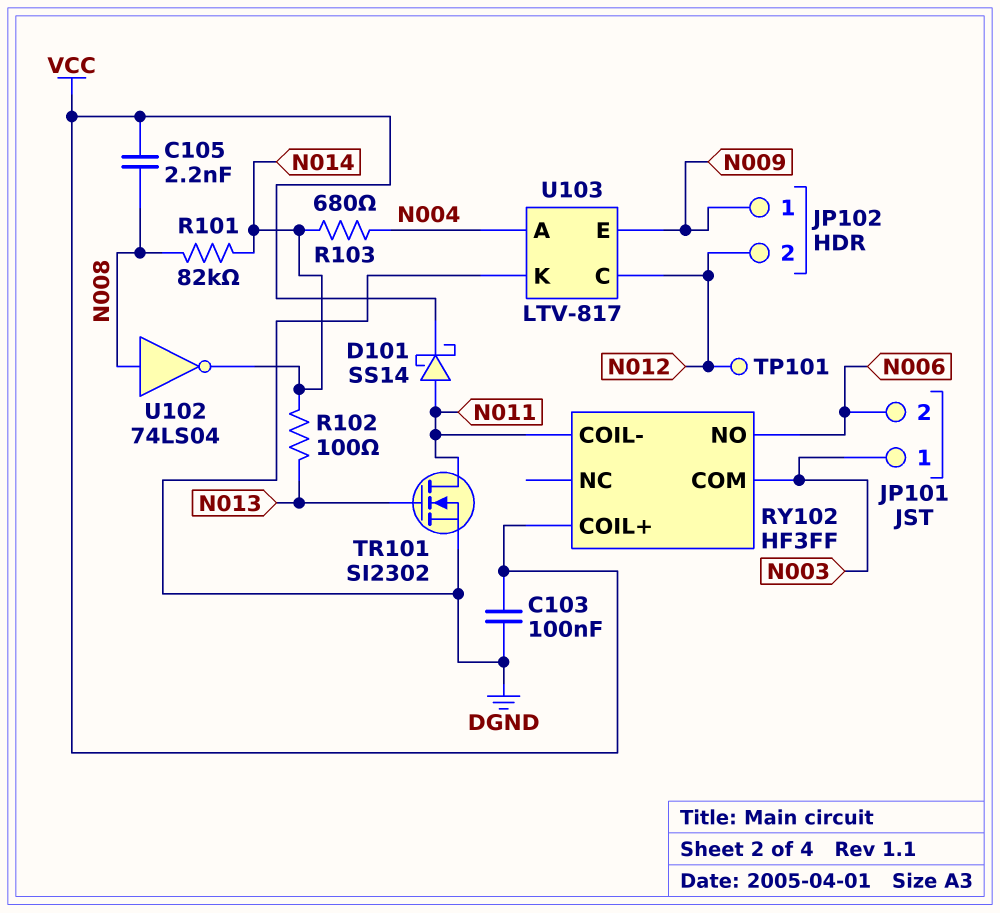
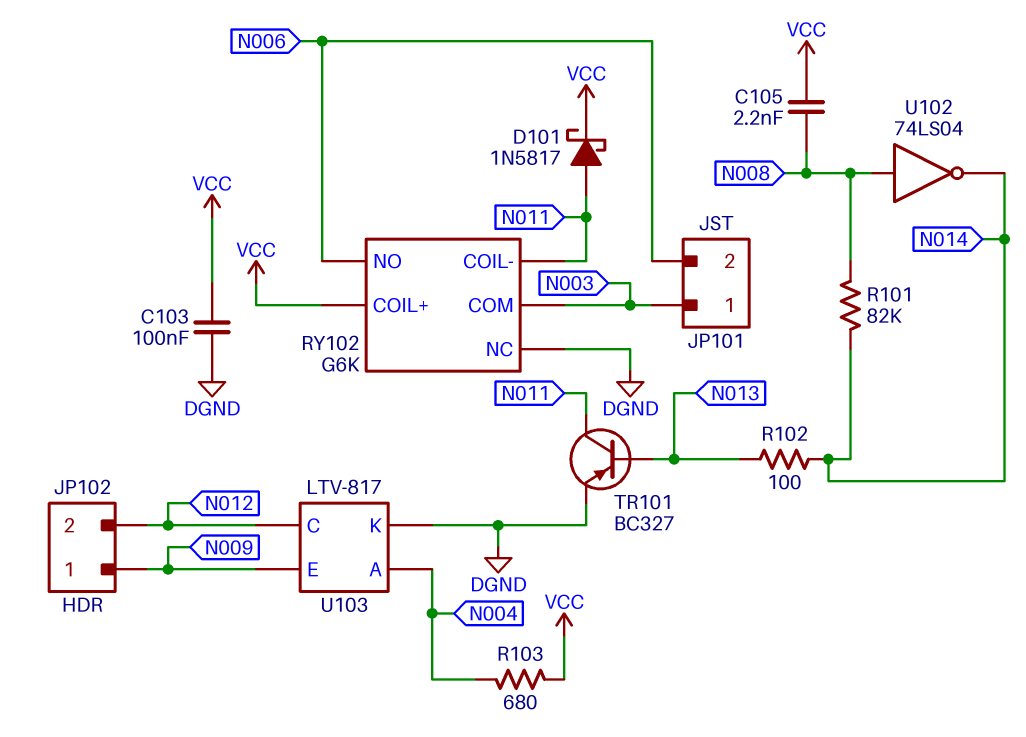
D101: schottky SS14 (A N011, K VCC) -> schottky 1N5817 (A N011, K VCC)
R103: 680 (N004, N014) -> 680 (N004, VCC)
RY102: HF3FF -> G6K
RY102 pin NC: none -> DGND
TP101: test point (N012) -> none
TR101: NMOS SI2302 (G N013, D N011, S DGND) -> PNP BC327 (B N013, C N011, E DGND)

